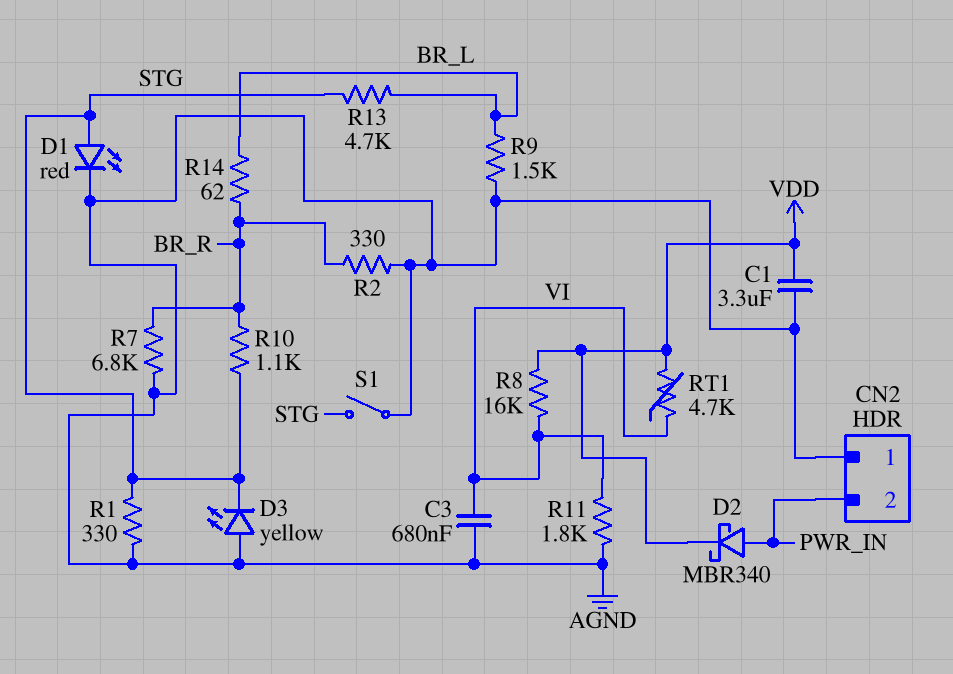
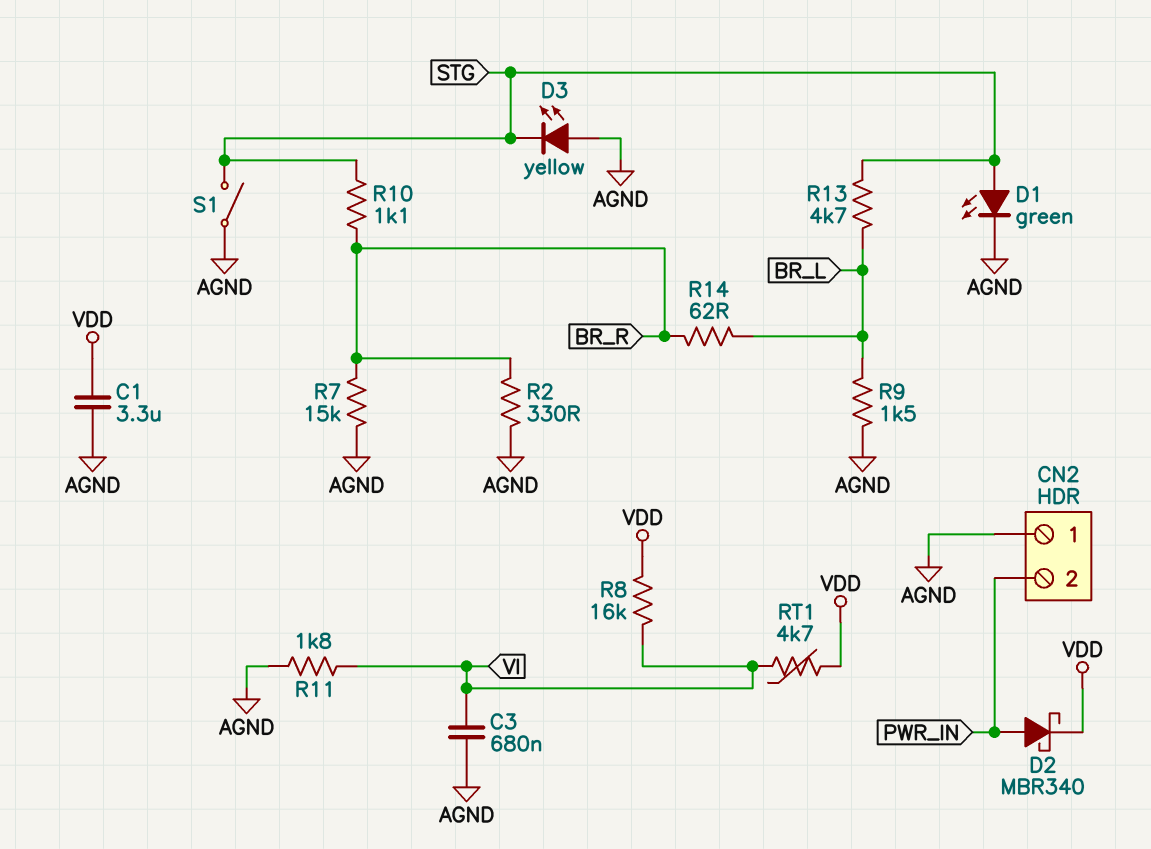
D1: LED red (A STG, K AGND) -> LED green (A STG, K AGND)
R1: 330 (AGND, STG) -> none
R7: 6.8k (AGND, BR_R) -> 15k (AGND, BR_R)

